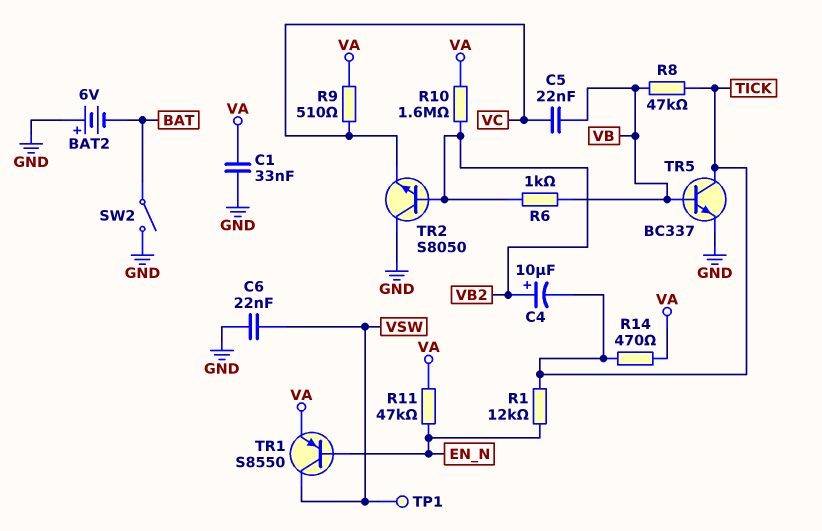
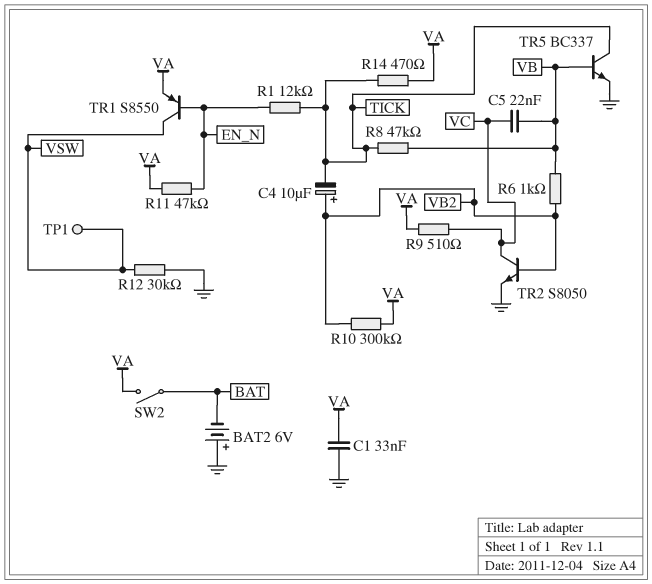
C6: 22nF (GND, VSW) -> none
R10: 1.6M (VA, VB2) -> 300k (VA, VB2)
R12: none -> 30k (GND, VSW)
SW2: switch (BAT, GND) -> switch (BAT, VA)
TR2: NPN S8050 (B VB2, C GND, E VC) -> NPN S8050 (B VB2, C VC, E GND)

